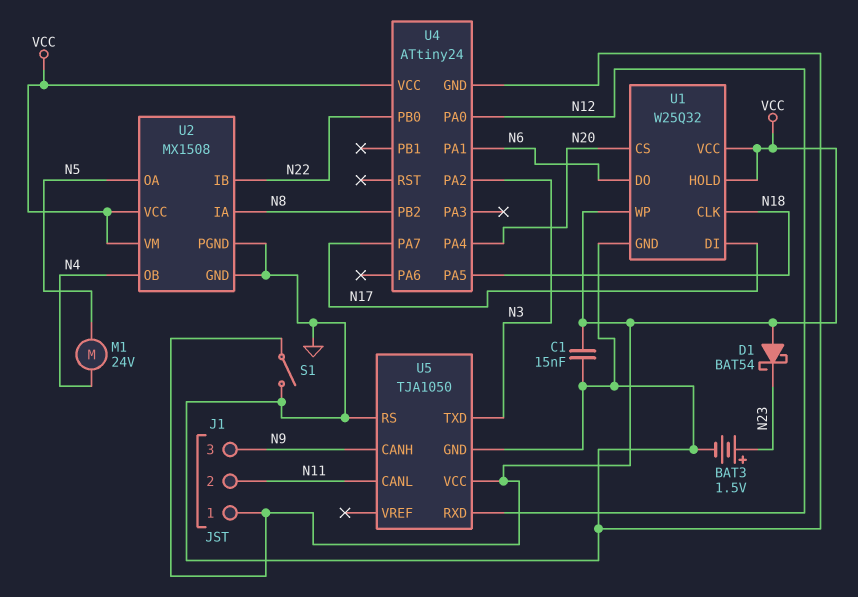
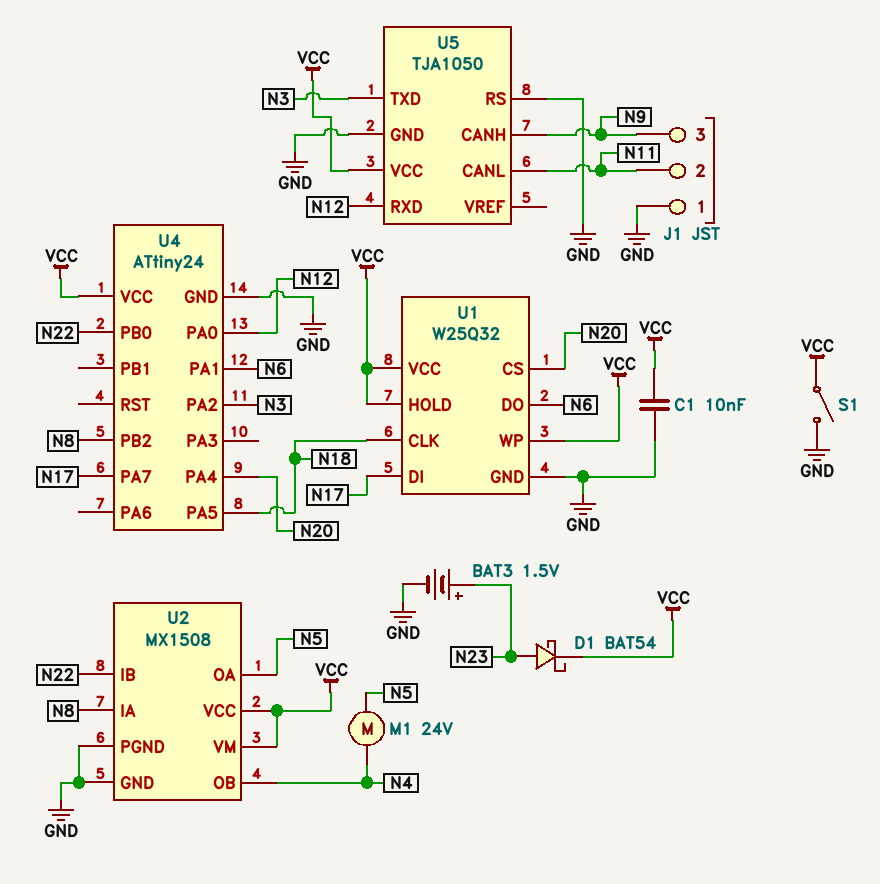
C1: 15nF (GND, VCC) -> 10nF (GND, VCC)
D1: schottky BAT54 (A VCC, K N23) -> schottky BAT54 (A N23, K VCC)
J1 pin 1: VCC -> GND

